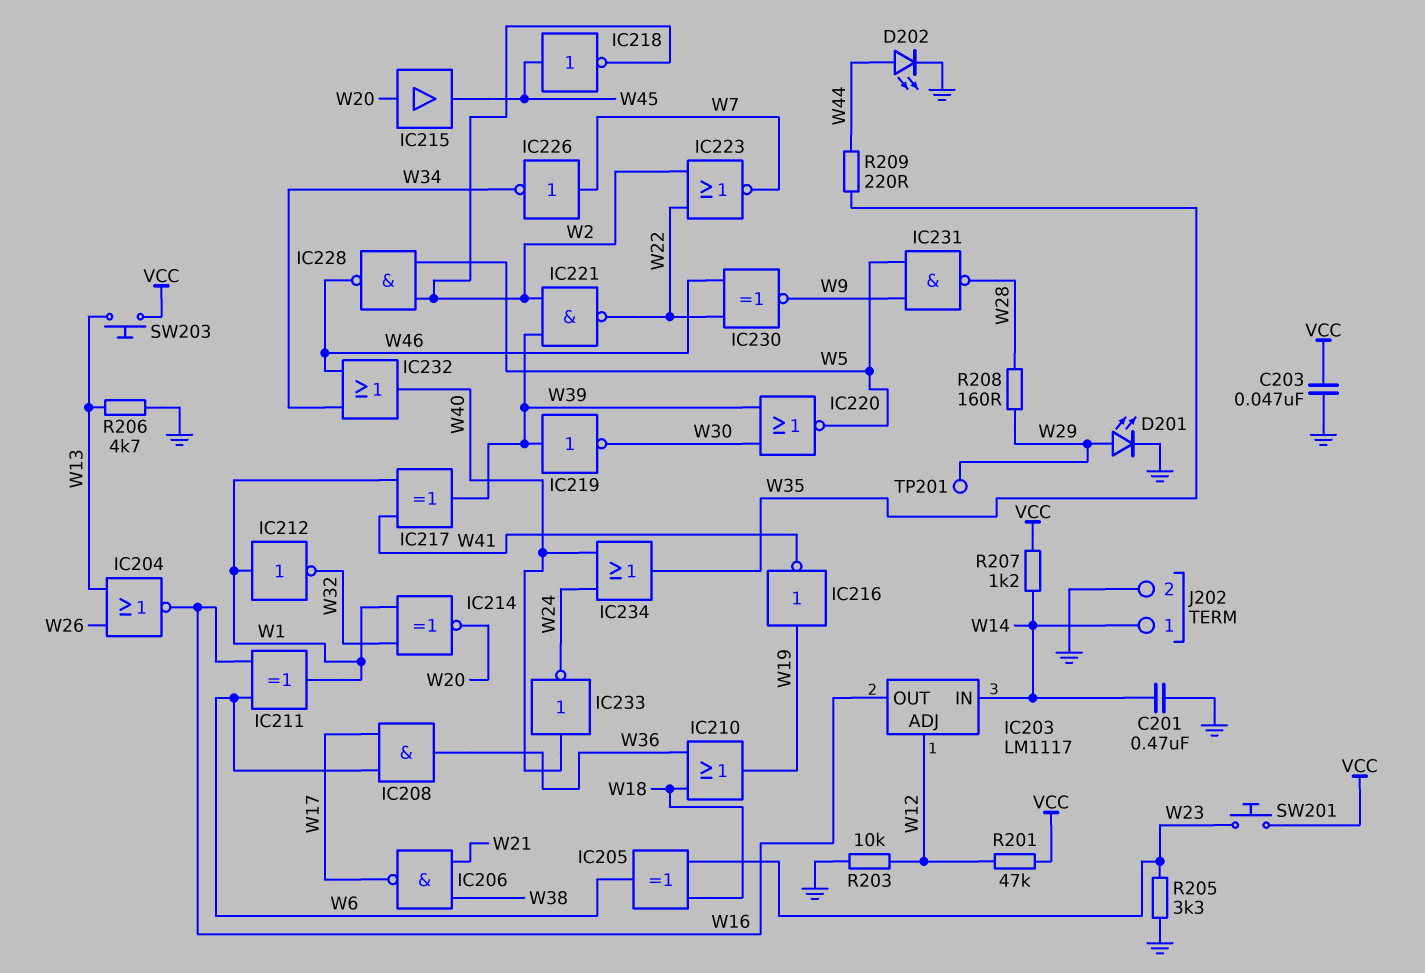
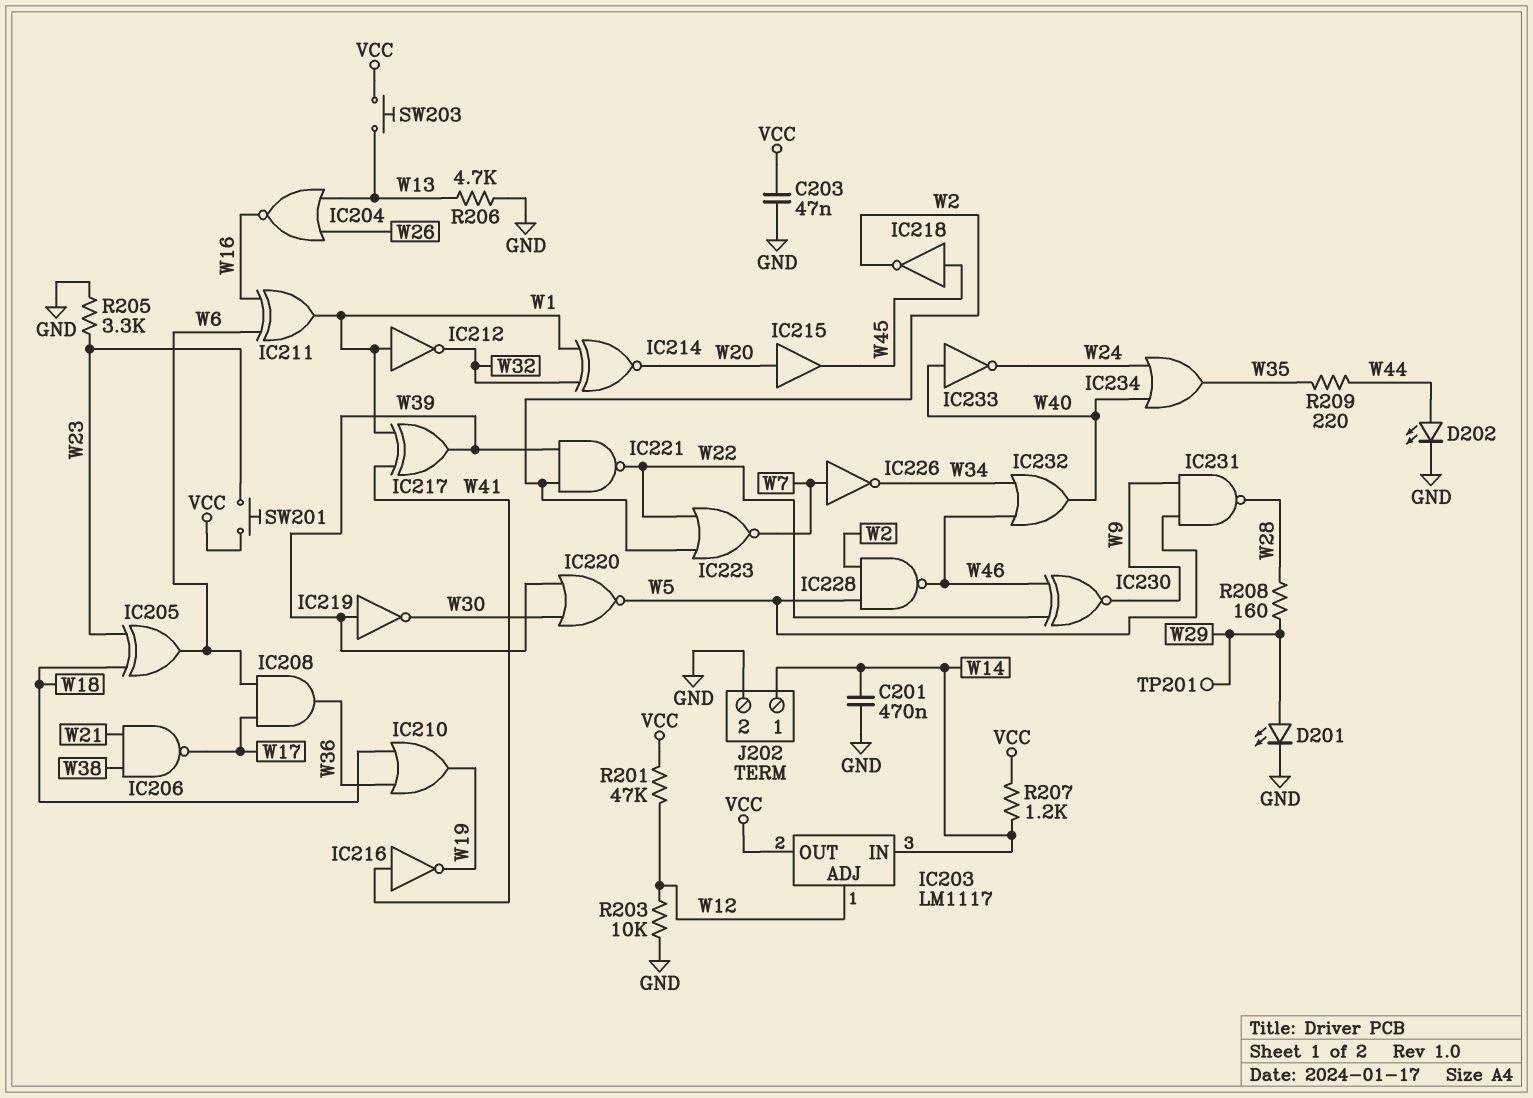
IC203 pin OUT: W16 -> VCC
IC216: NOT (in W19, out W41) -> NOT (in W41, out W19)

